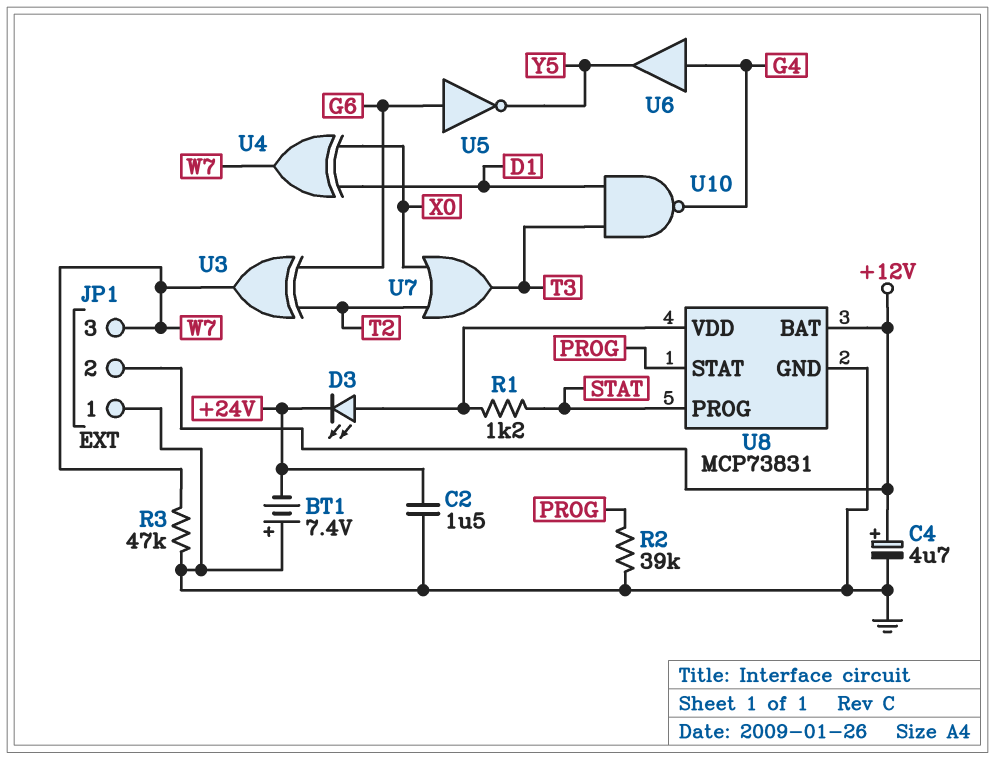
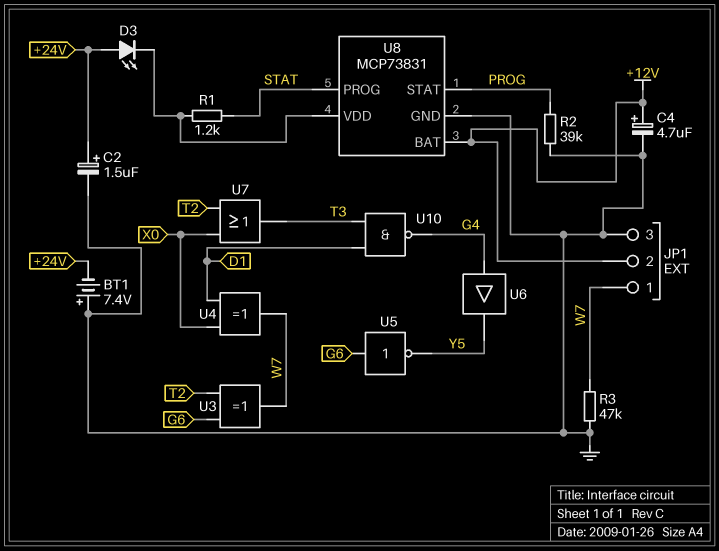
C2: 1.5uF (+24V, GND) -> 1.5uF (plus +24V, minus GND)
D3: LED (A U8/VDD, K +24V) -> LED (A +24V, K U8/VDD)
JP1 pin 1: GND -> W7
JP1 pin 3: W7 -> GND

